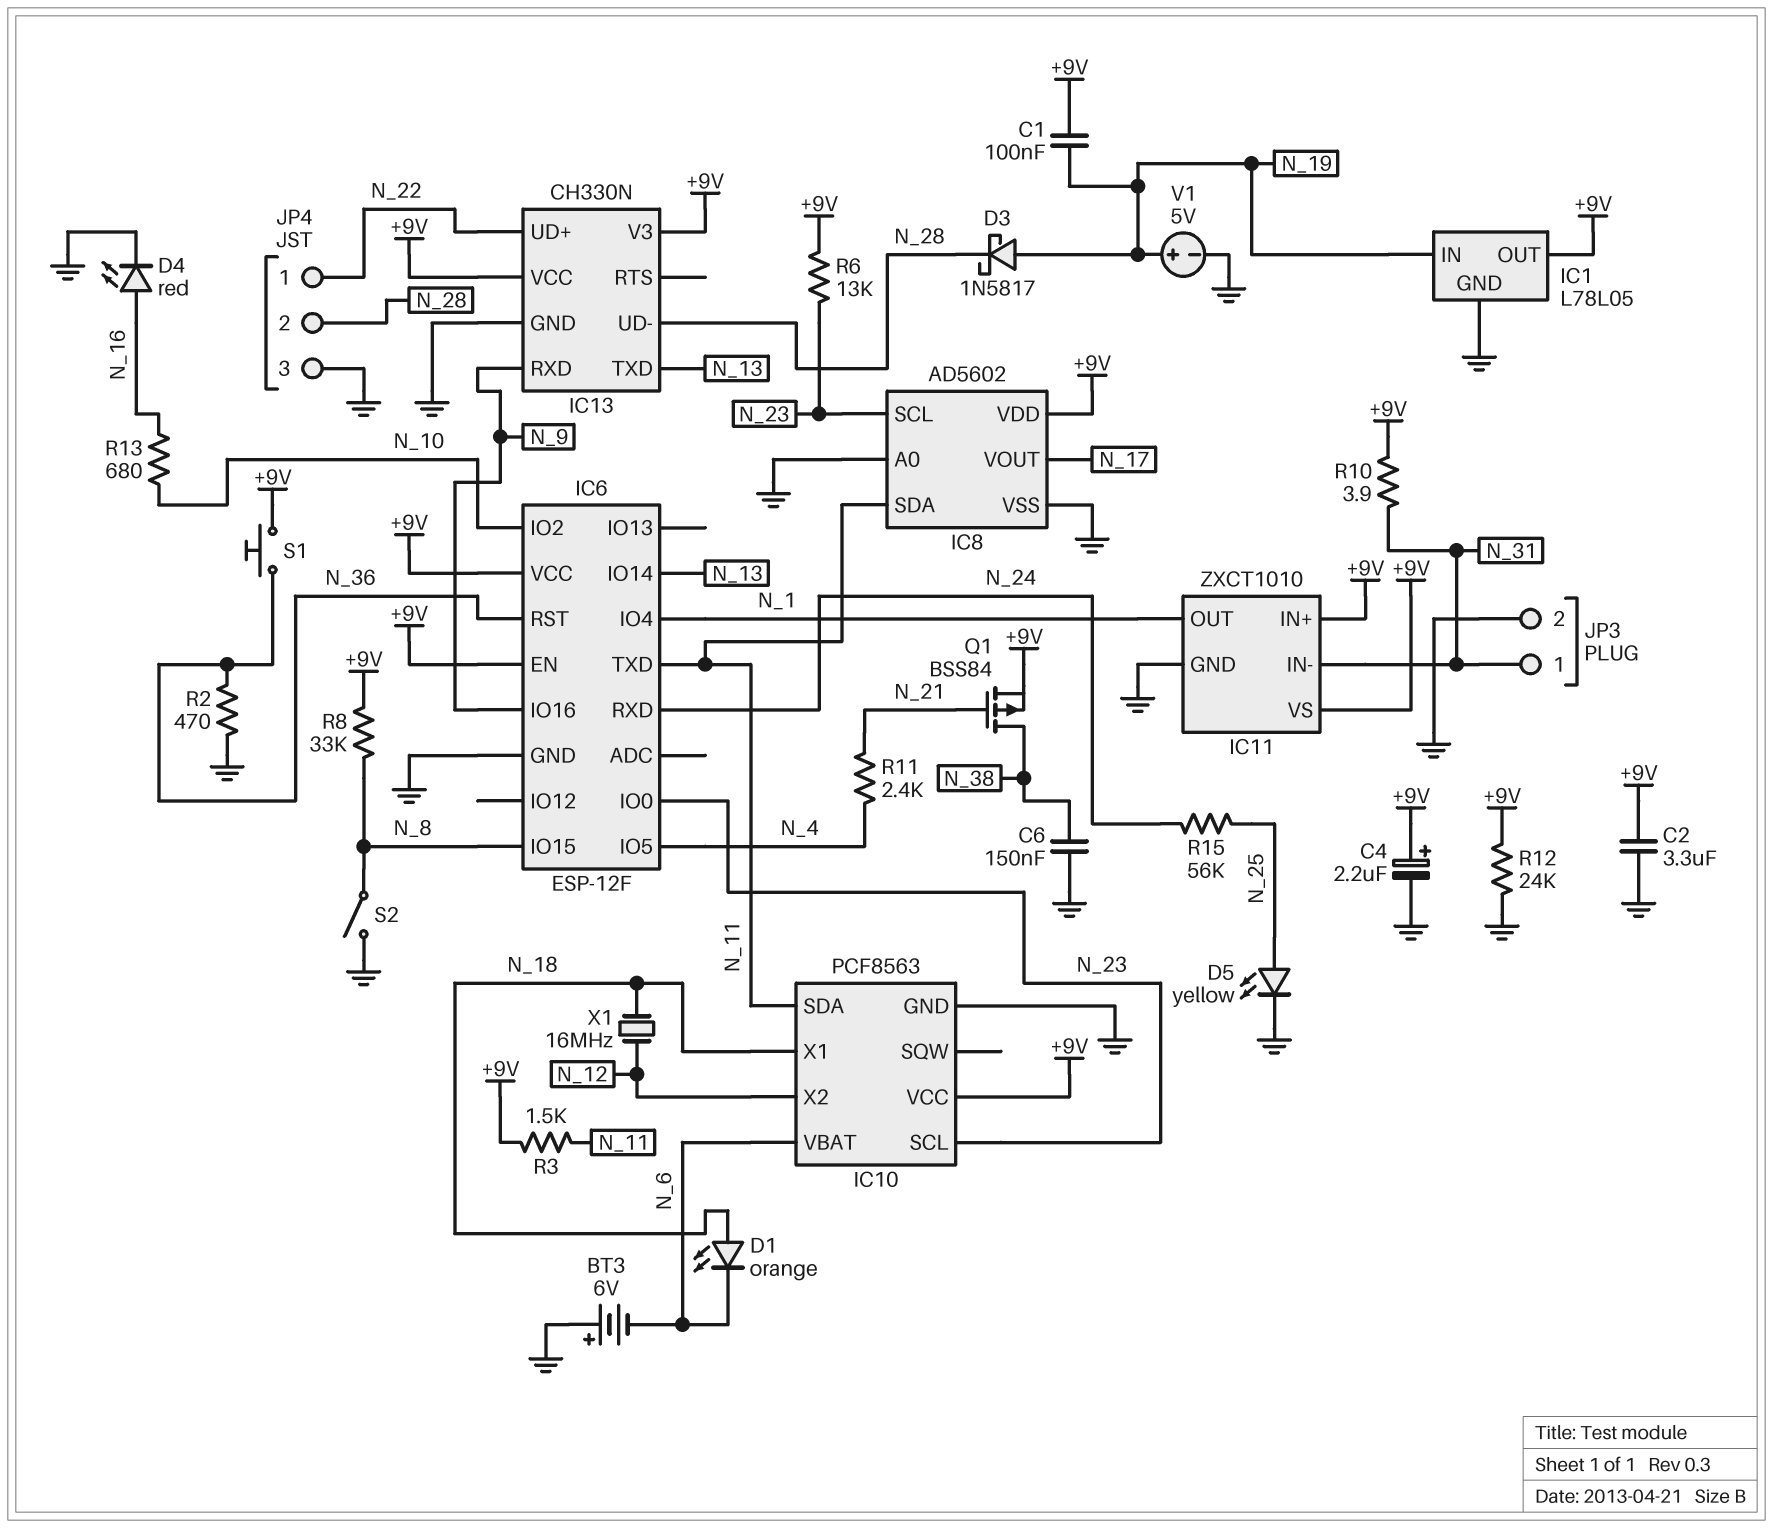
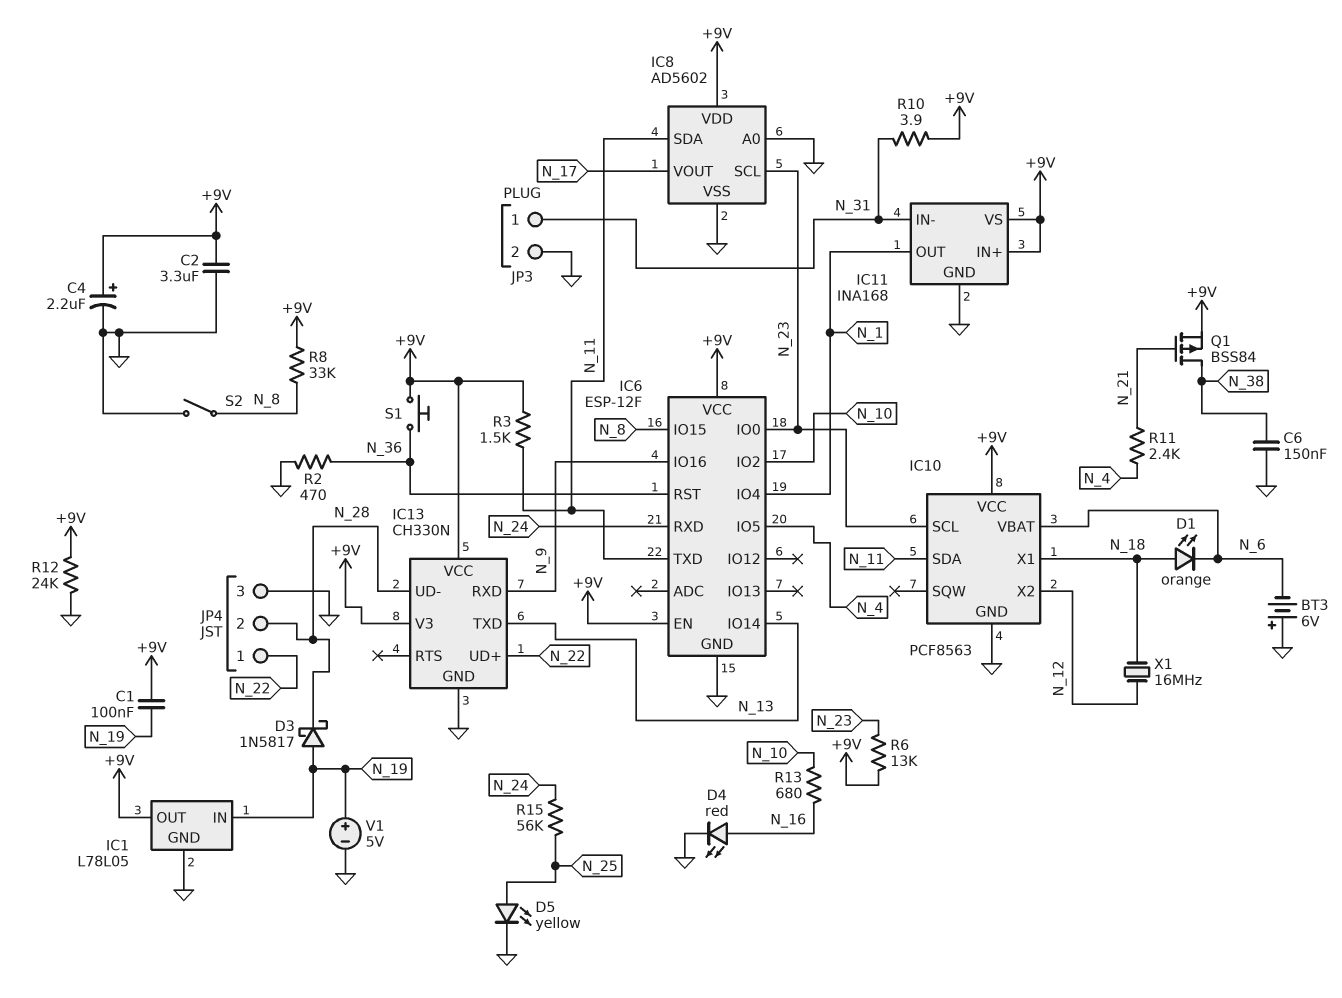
IC11: ZXCT1010 -> INA168

